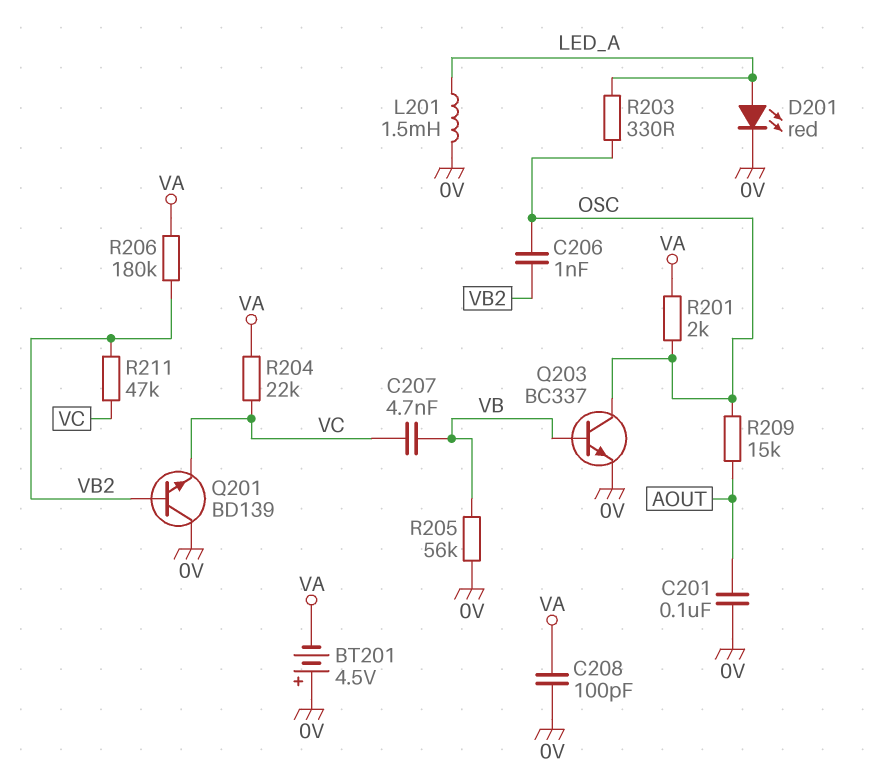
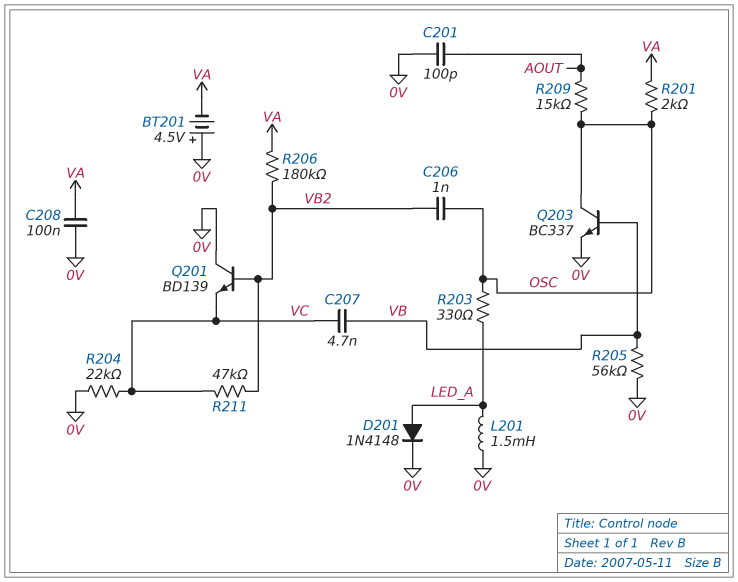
C201: 100nF (0V, AOUT) -> 100pF (0V, AOUT)
C208: 100pF (0V, VA) -> 100nF (0V, VA)
D201: LED red (A LED_A, K 0V) -> diode 1N4148 (A LED_A, K 0V)
R204: 22k (VA, VC) -> 22k (0V, VC)

